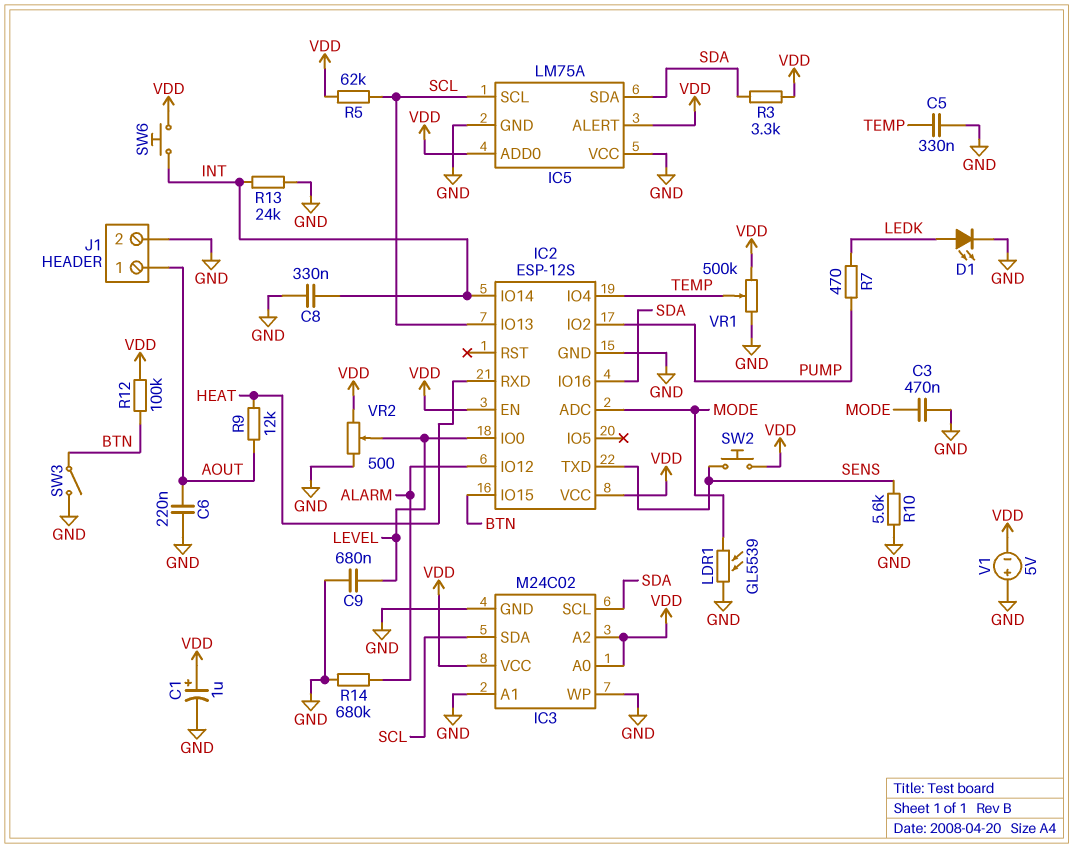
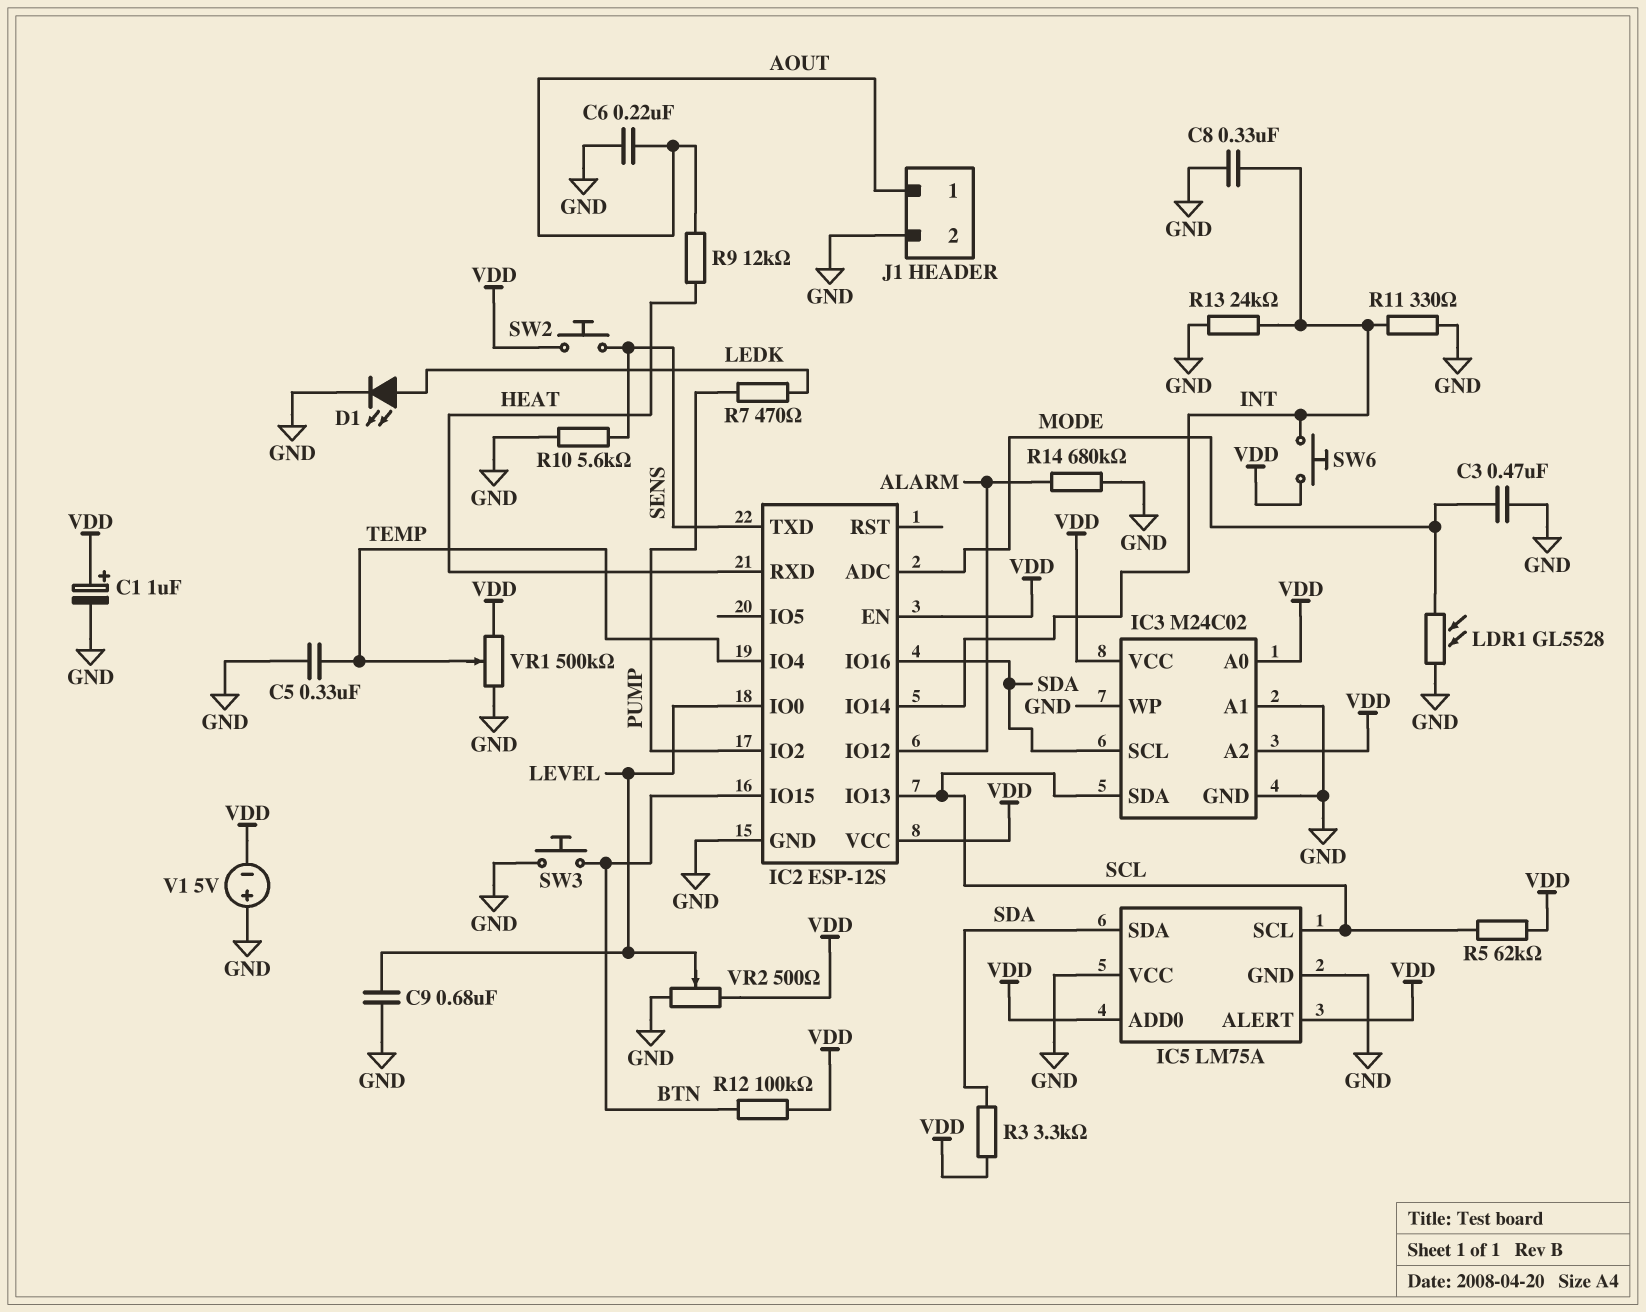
LDR1: GL5539 (GND, MODE) -> GL5528 (GND, MODE)
R11: none -> 330 (GND, INT)
SW3: switch (BTN, GND) -> button (BTN, GND)

